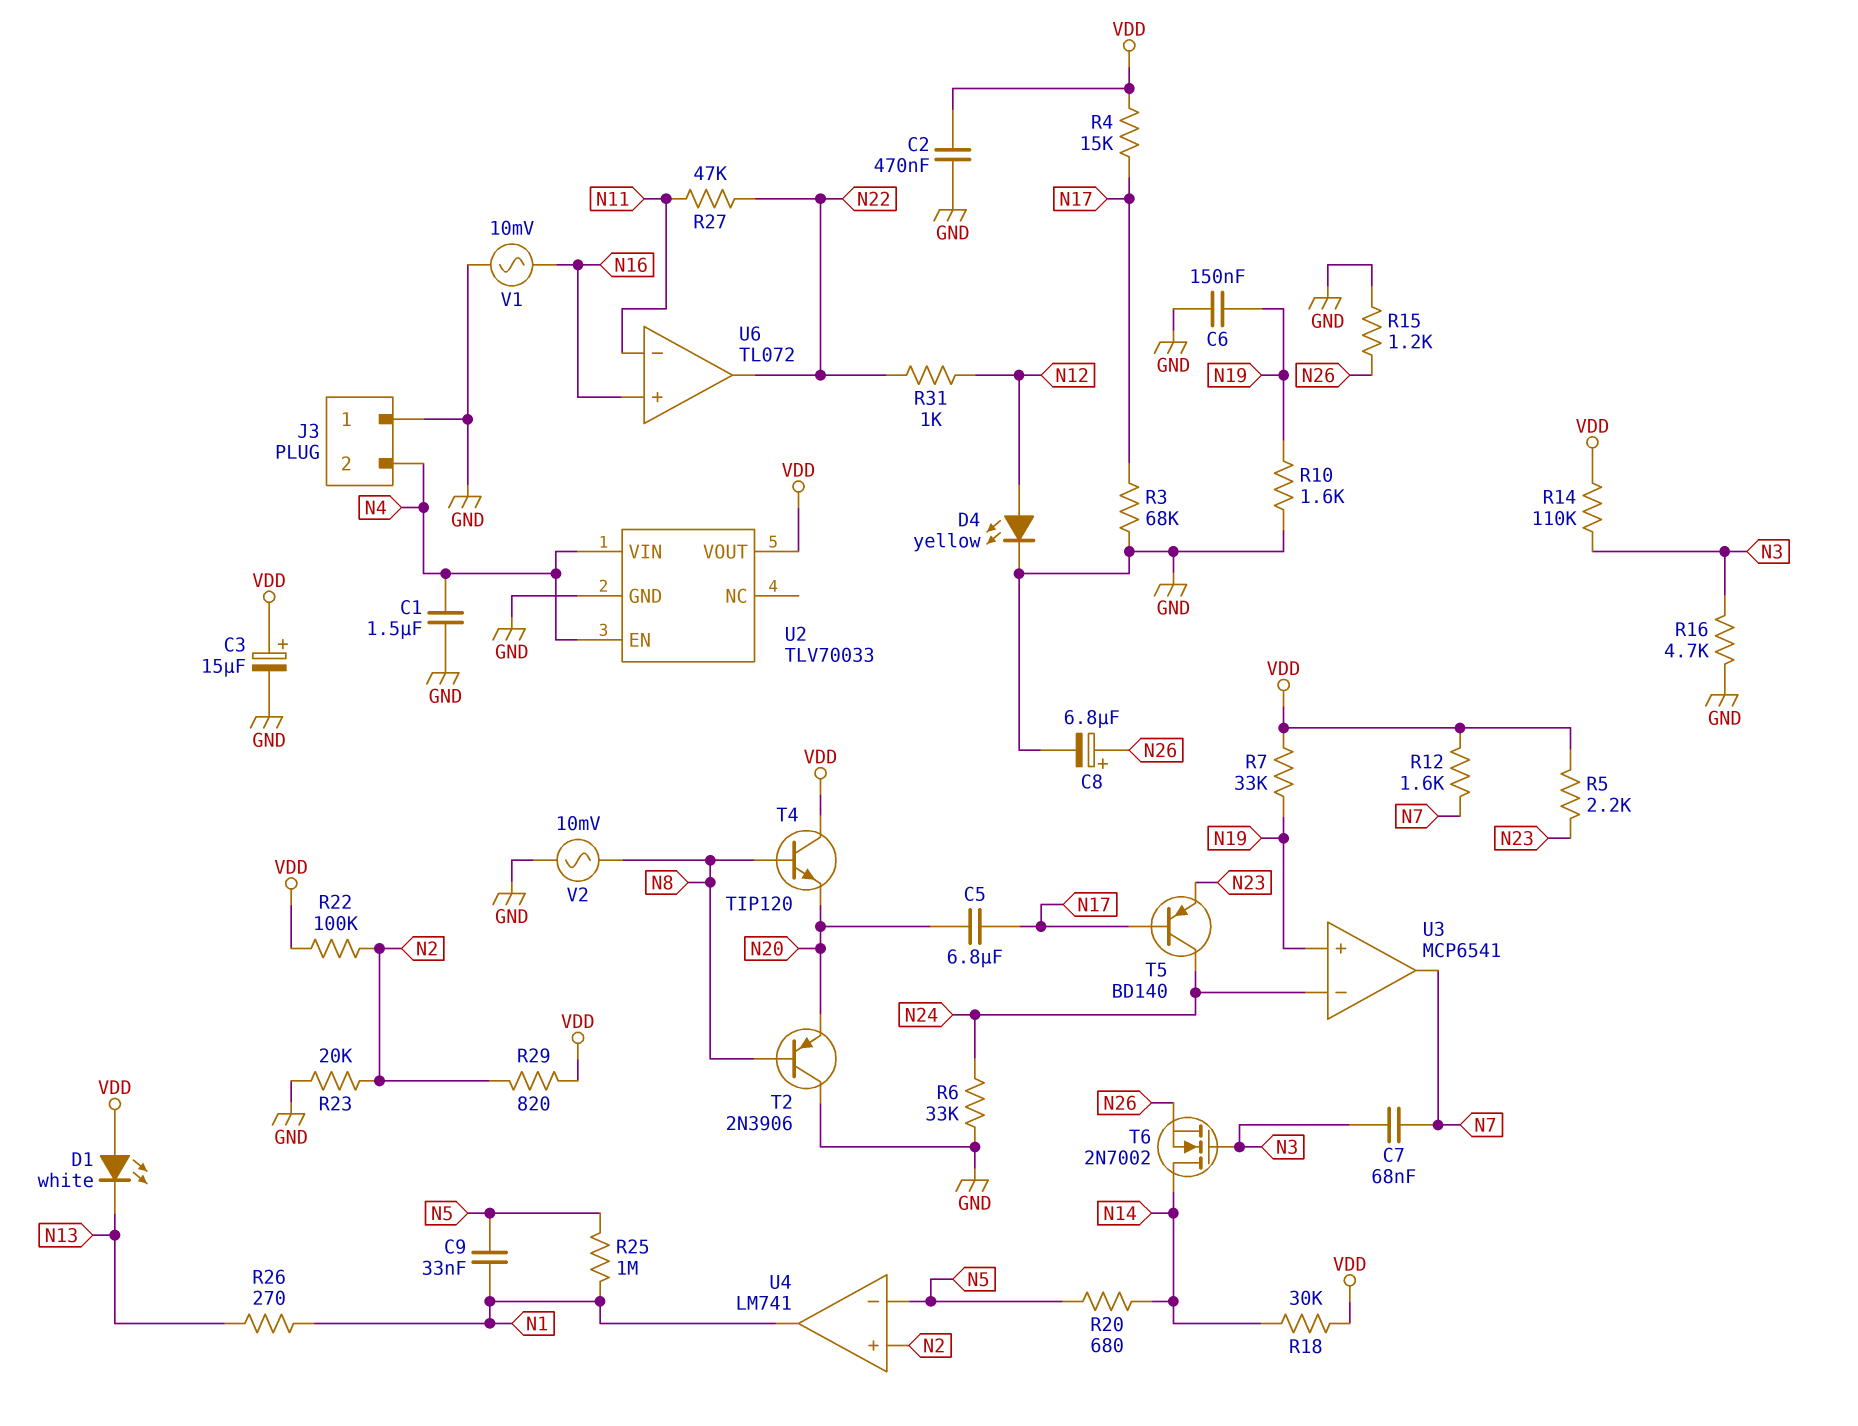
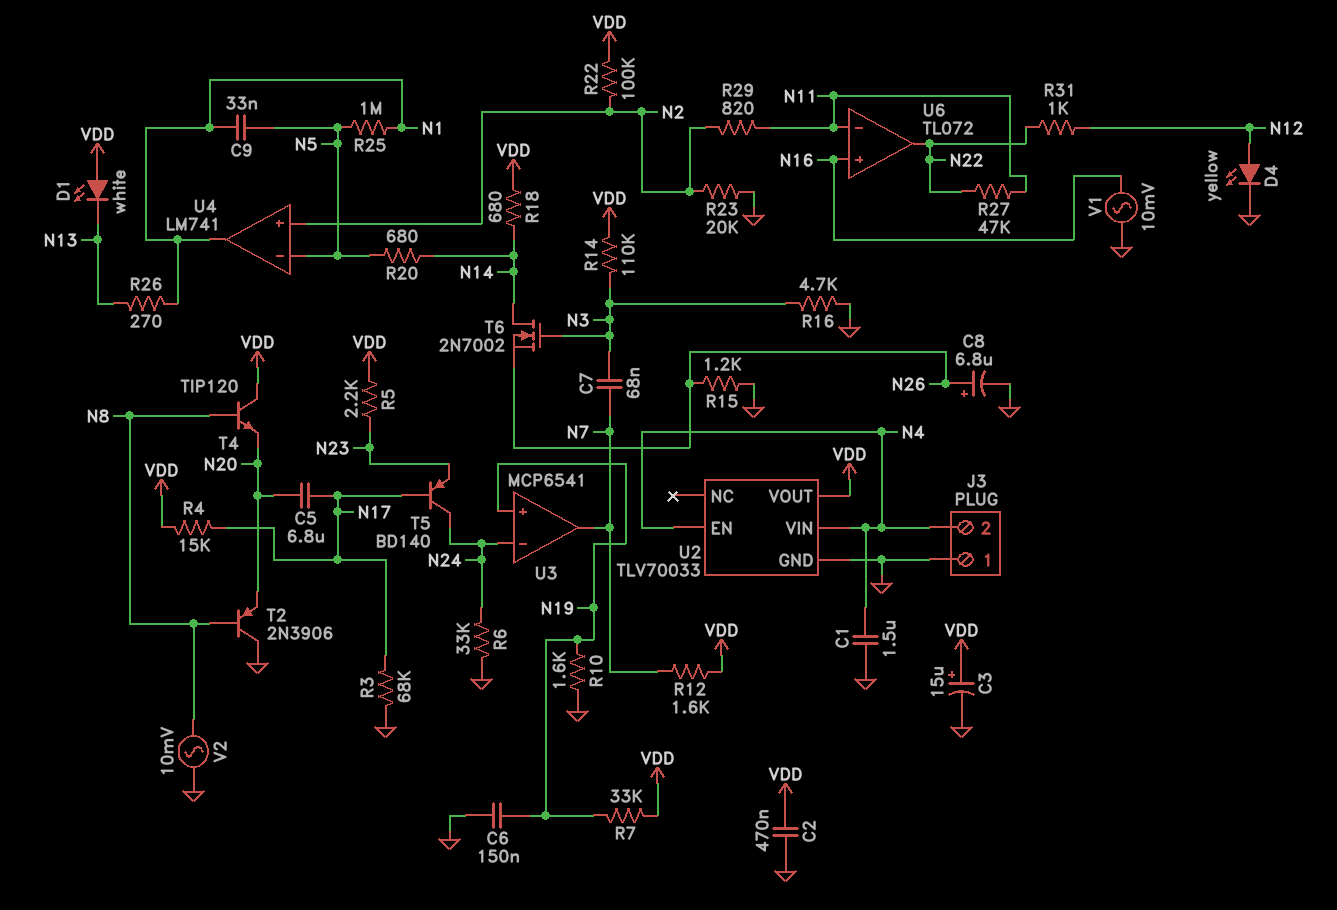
R18: 30k (N14, VDD) -> 680 (N14, VDD)
R29: 820 (N2, VDD) -> 820 (N2, N11)

